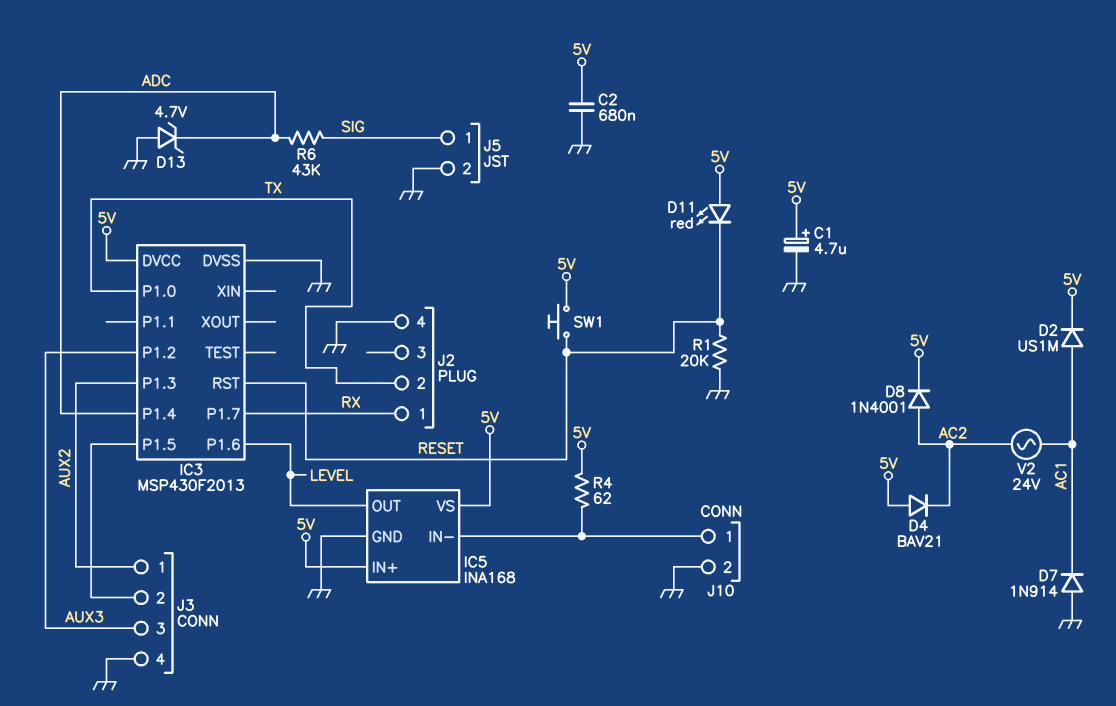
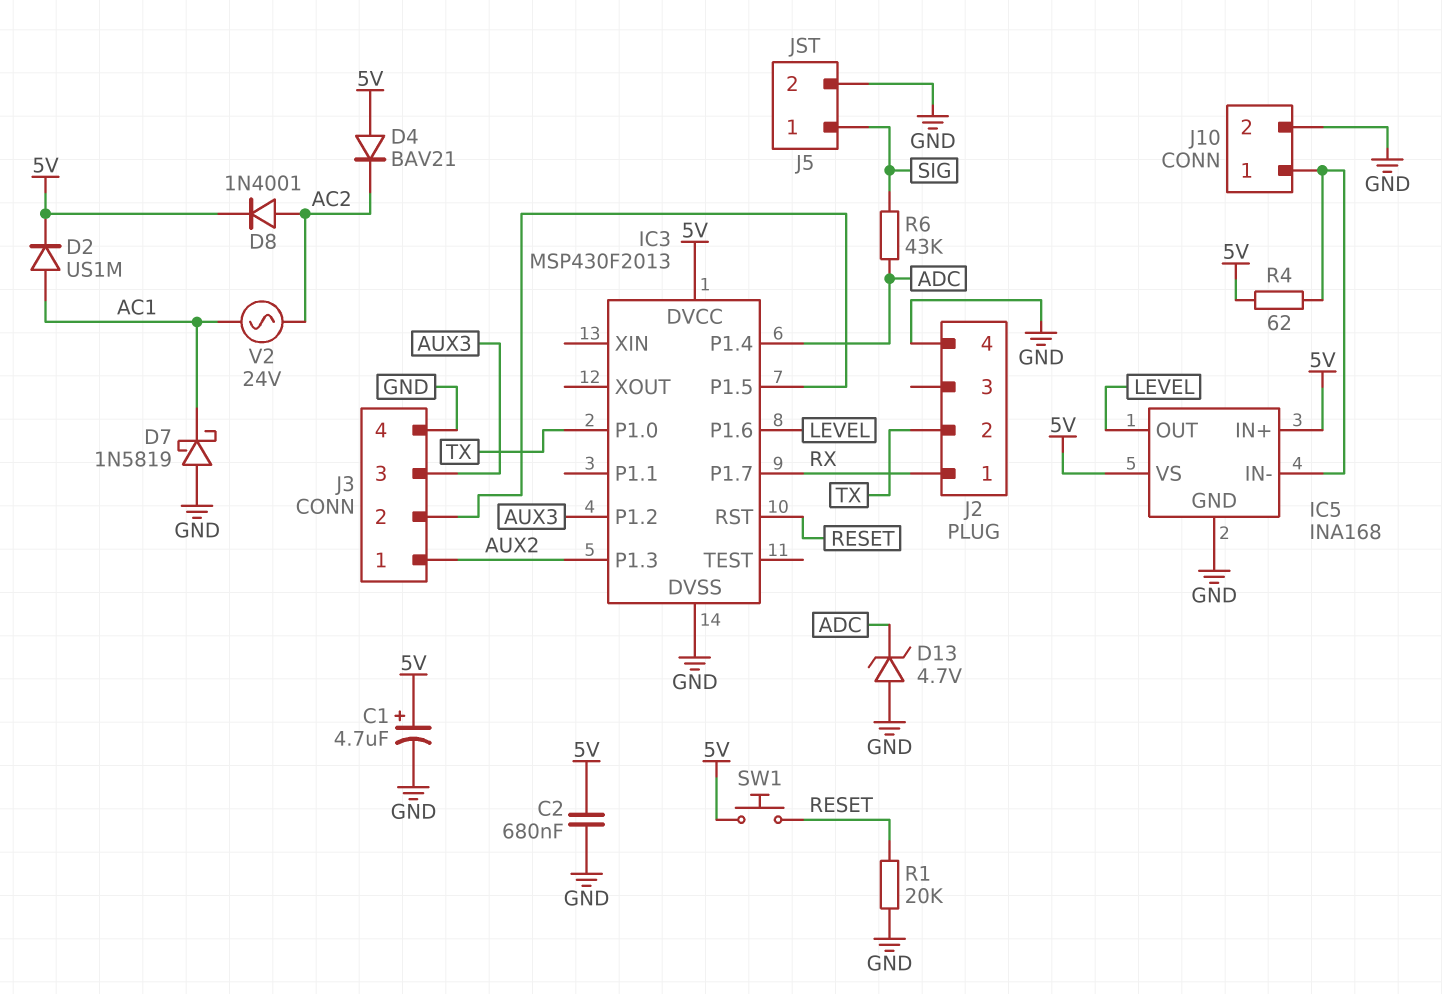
D7: diode 1N914 (A GND, K AC1) -> schottky 1N5819 (A GND, K AC1)
D11: LED red (A 5V, K RESET) -> none

